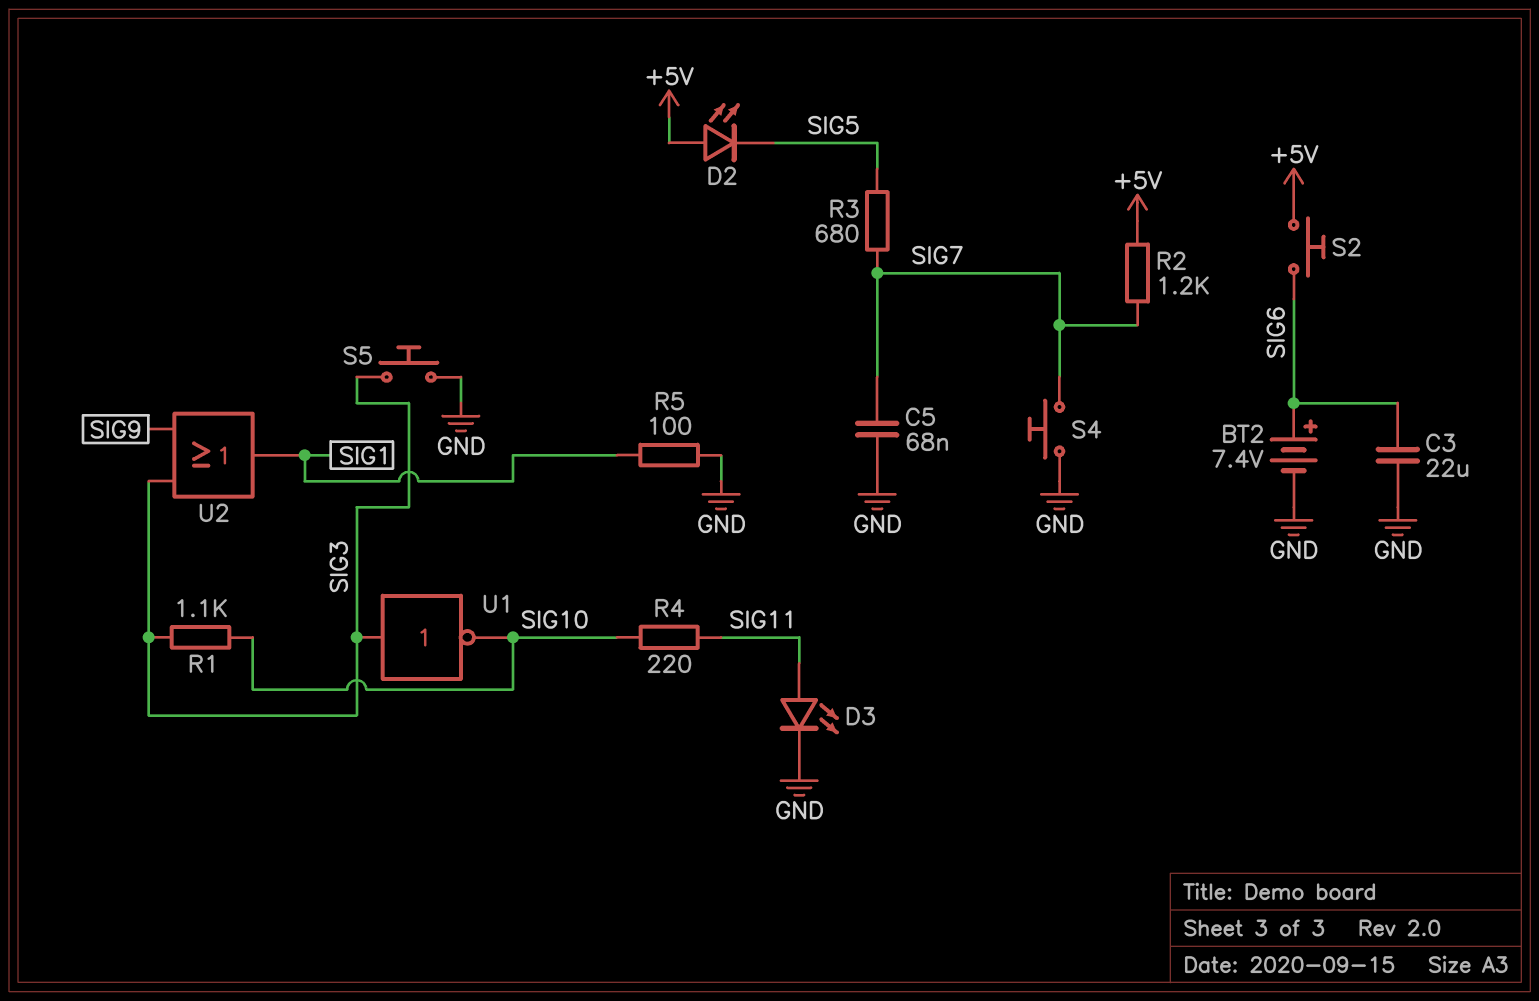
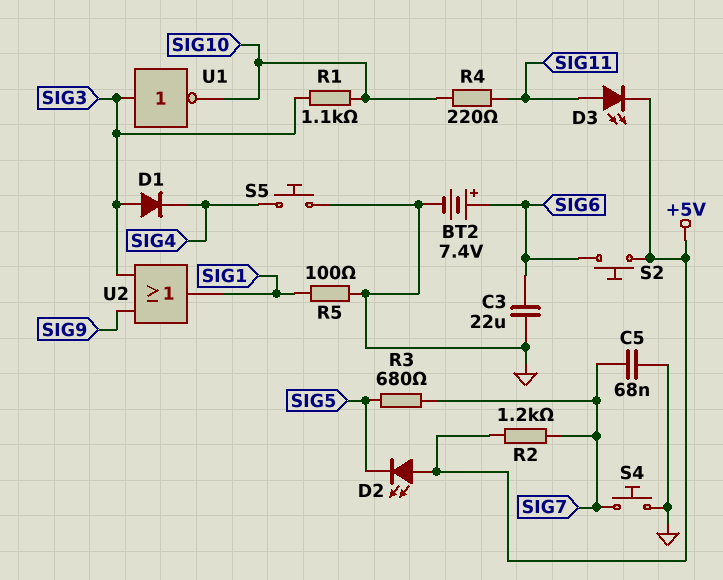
D1: none -> diode (A SIG3, K SIG4)
D3: LED (A SIG11, K GND) -> LED (A SIG11, K +5V)
S5: button (GND, SIG3) -> button (GND, SIG4)

